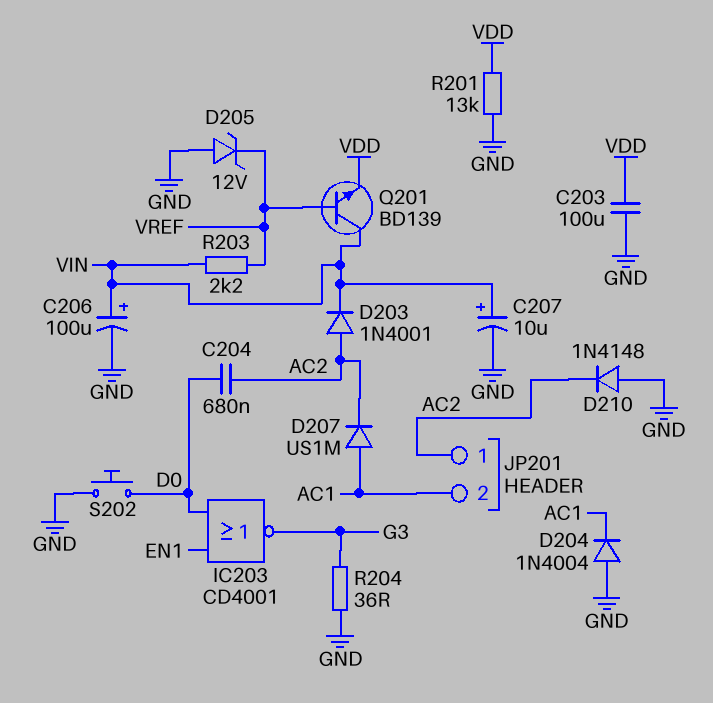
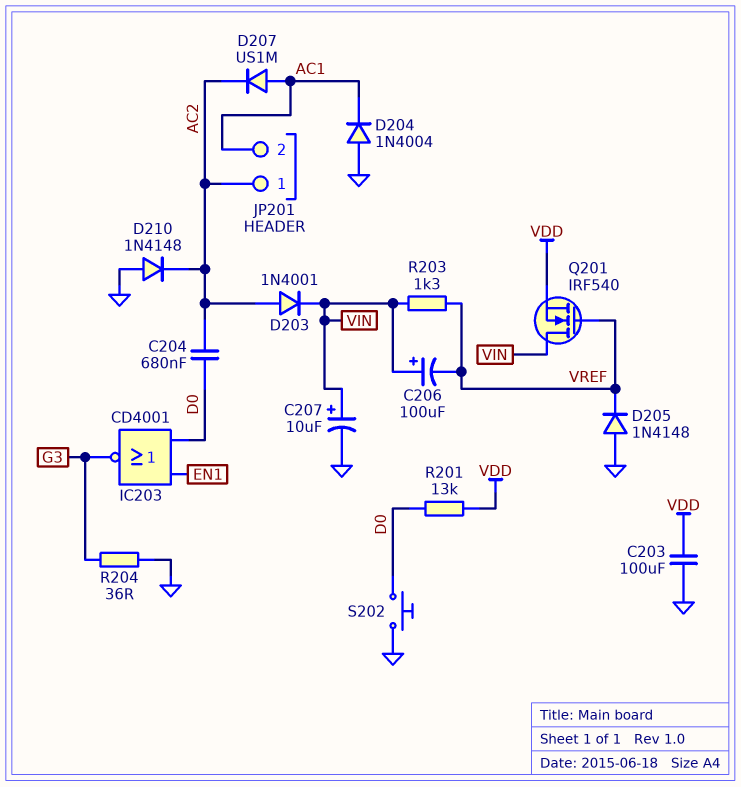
C206: 100uF (plus VIN, minus GND) -> 100uF (plus VIN, minus VREF)
D205: zener 12V (A GND, K VREF) -> diode 1N4148 (A GND, K VREF)
Q201: NPN BD139 (B VREF, C VIN, E VDD) -> NMOS IRF540 (G VREF, D VIN, S VDD)
R201: 13k (GND, VDD) -> 13k (D0, VDD)
R203: 2.2k (VIN, VREF) -> 1.3k (VIN, VREF)

